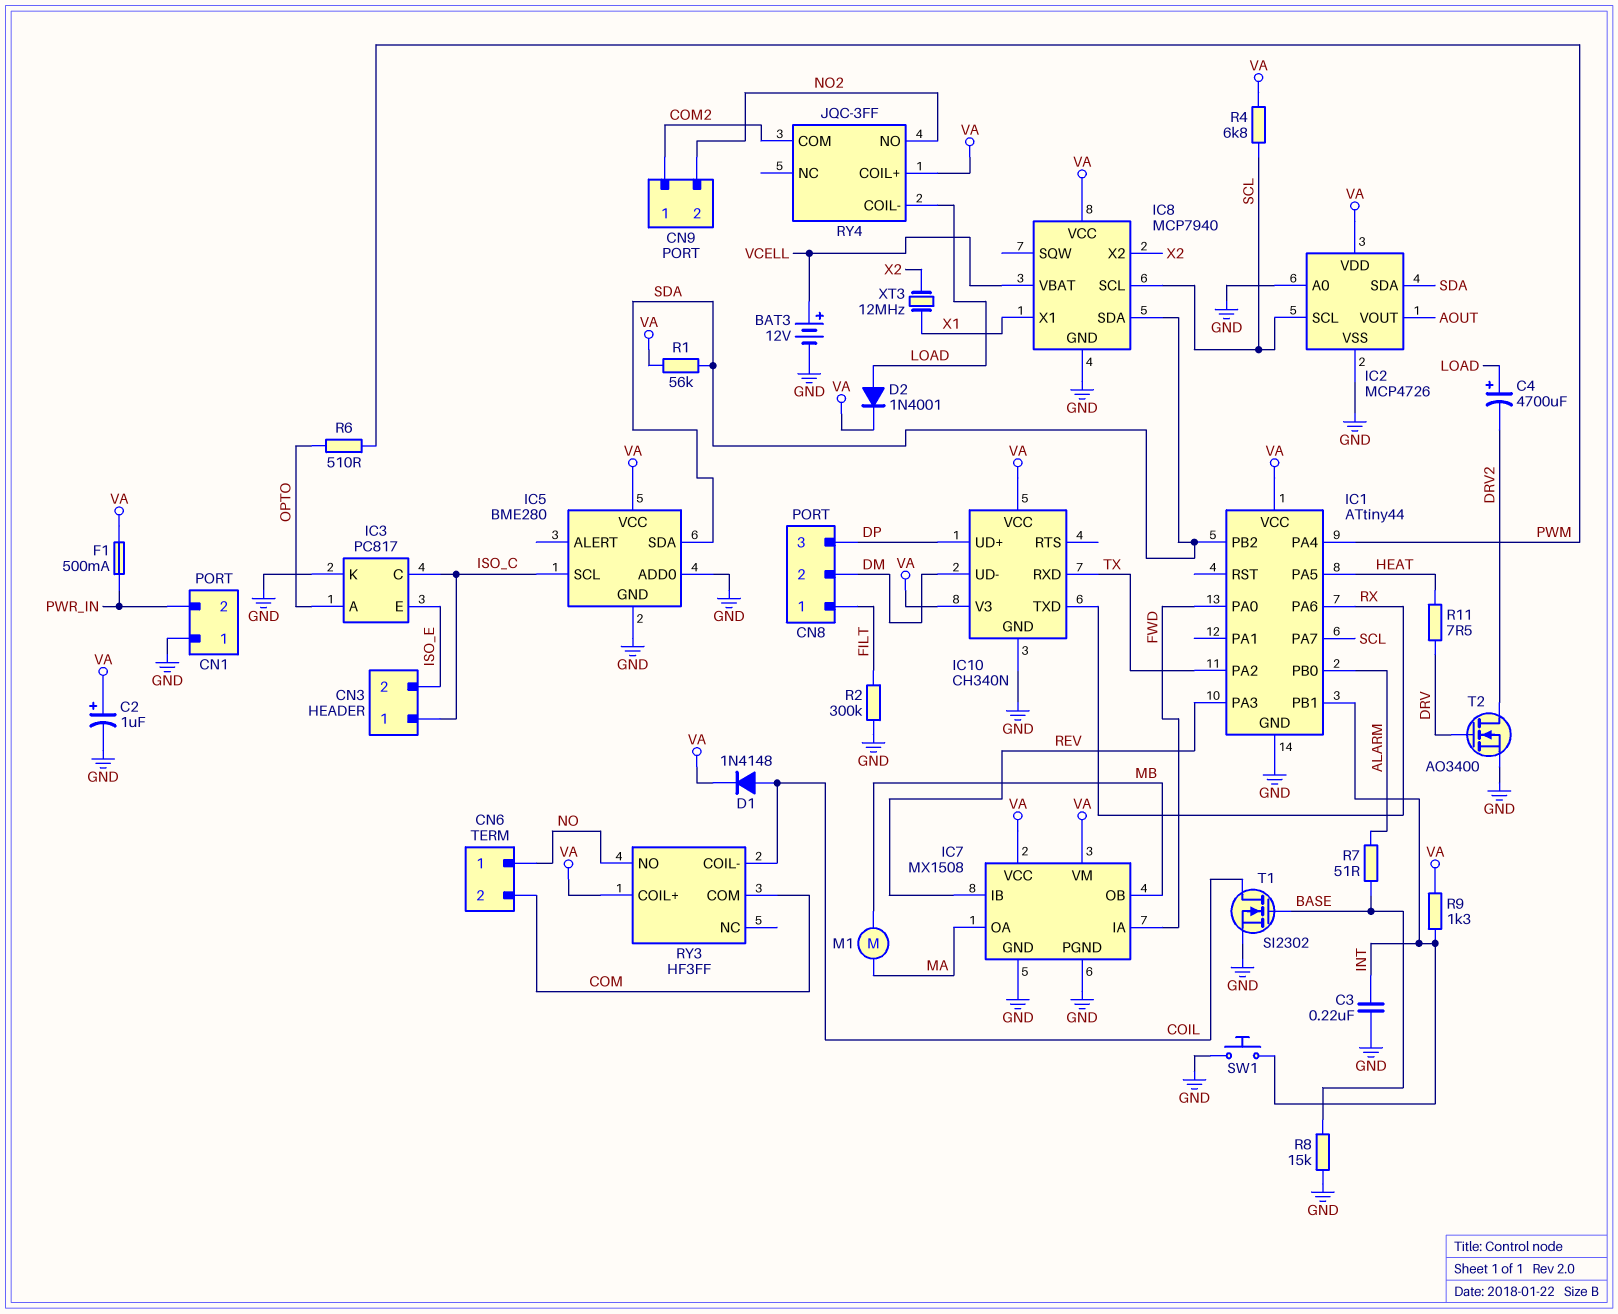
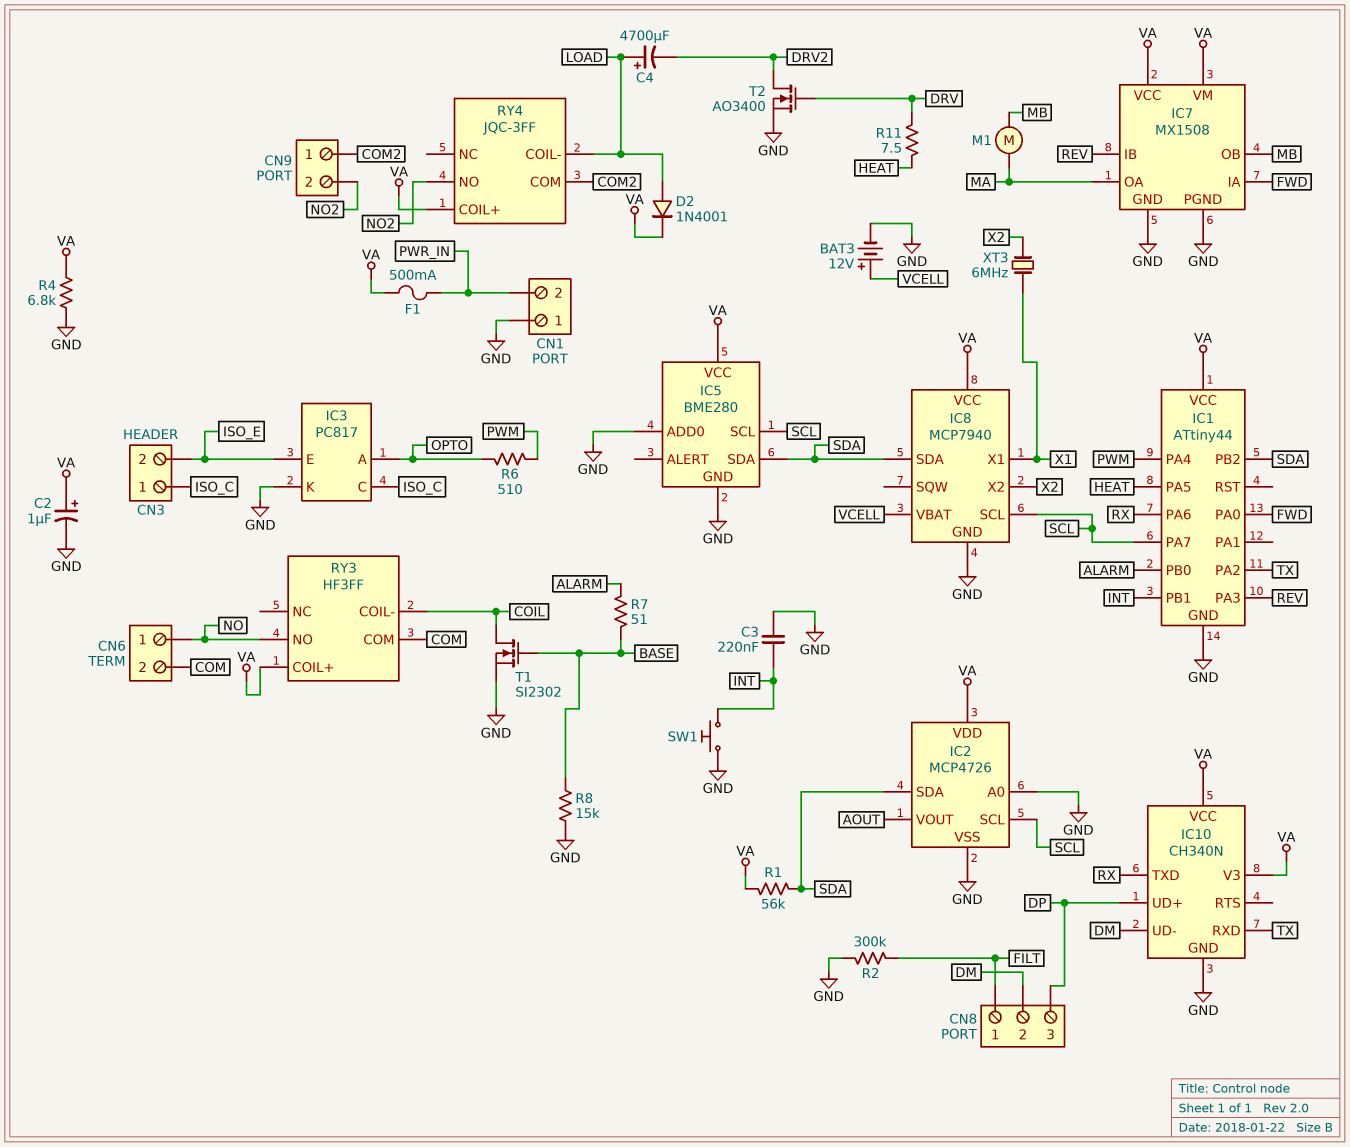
D1: diode 1N4148 (A COIL, K VA) -> none
IC5 pin SCL: ISO_C -> SCL
R4: 6.8k (SCL, VA) -> 6.8k (GND, VA)
R9: 1.3k (INT, VA) -> none
XT3: 12MHz (X1, X2) -> 6MHz (X1, X2)

